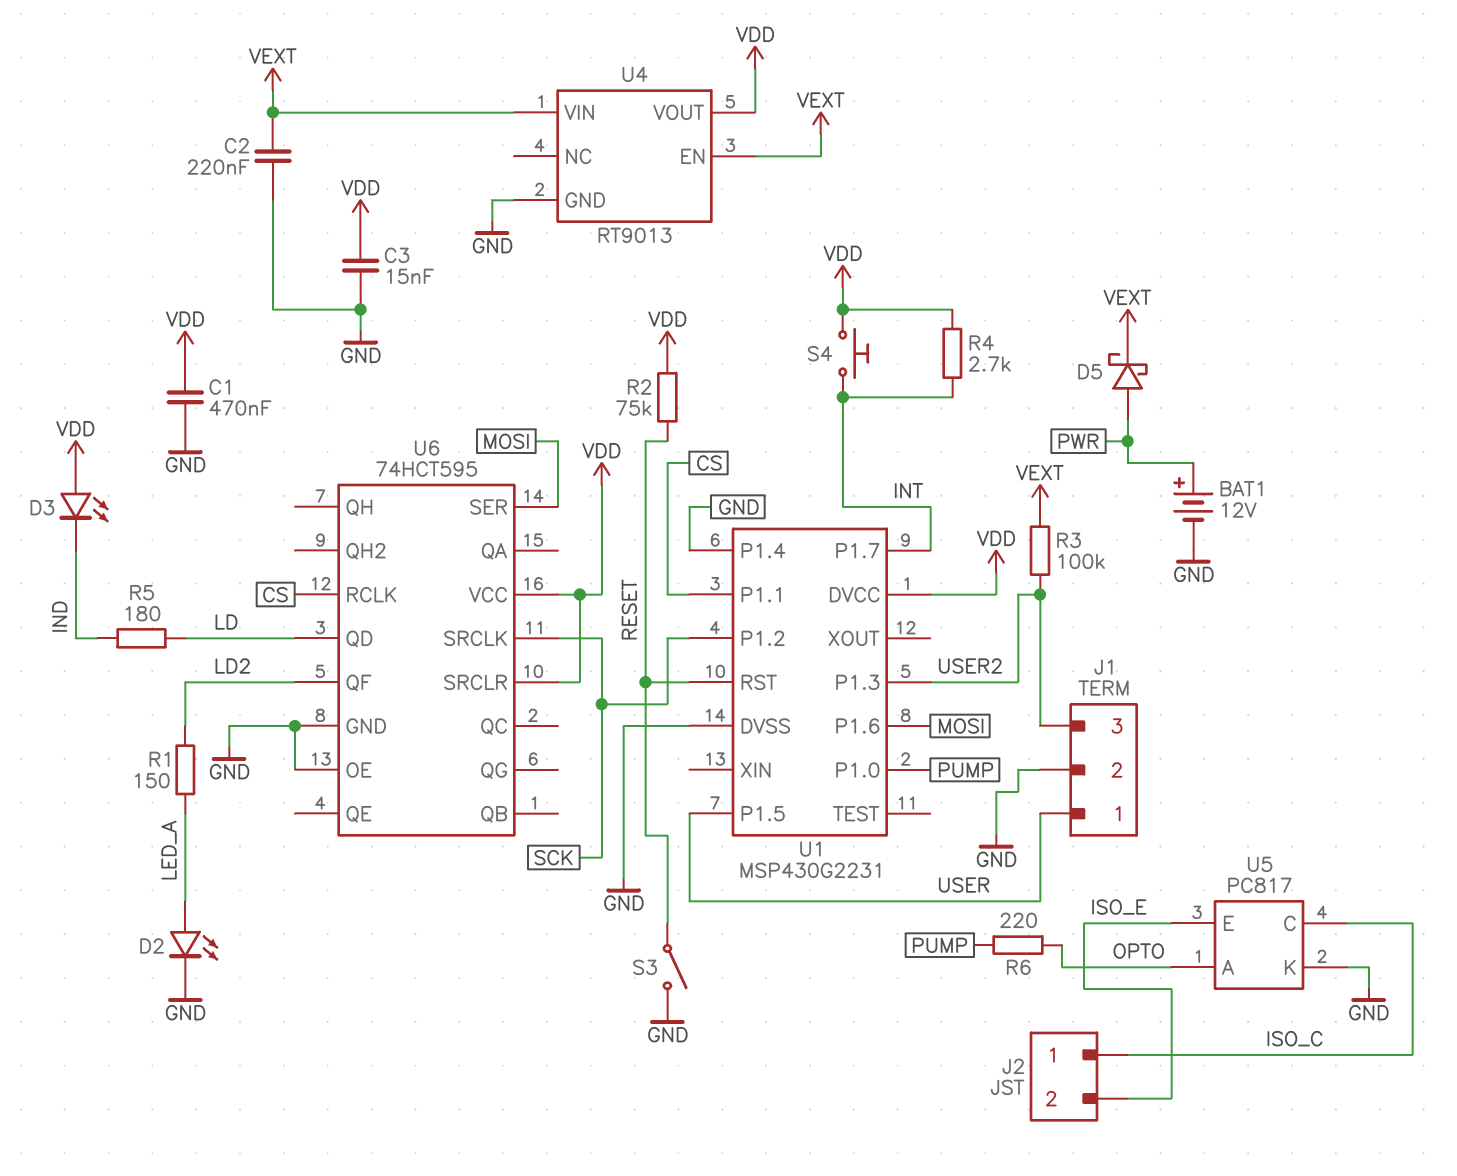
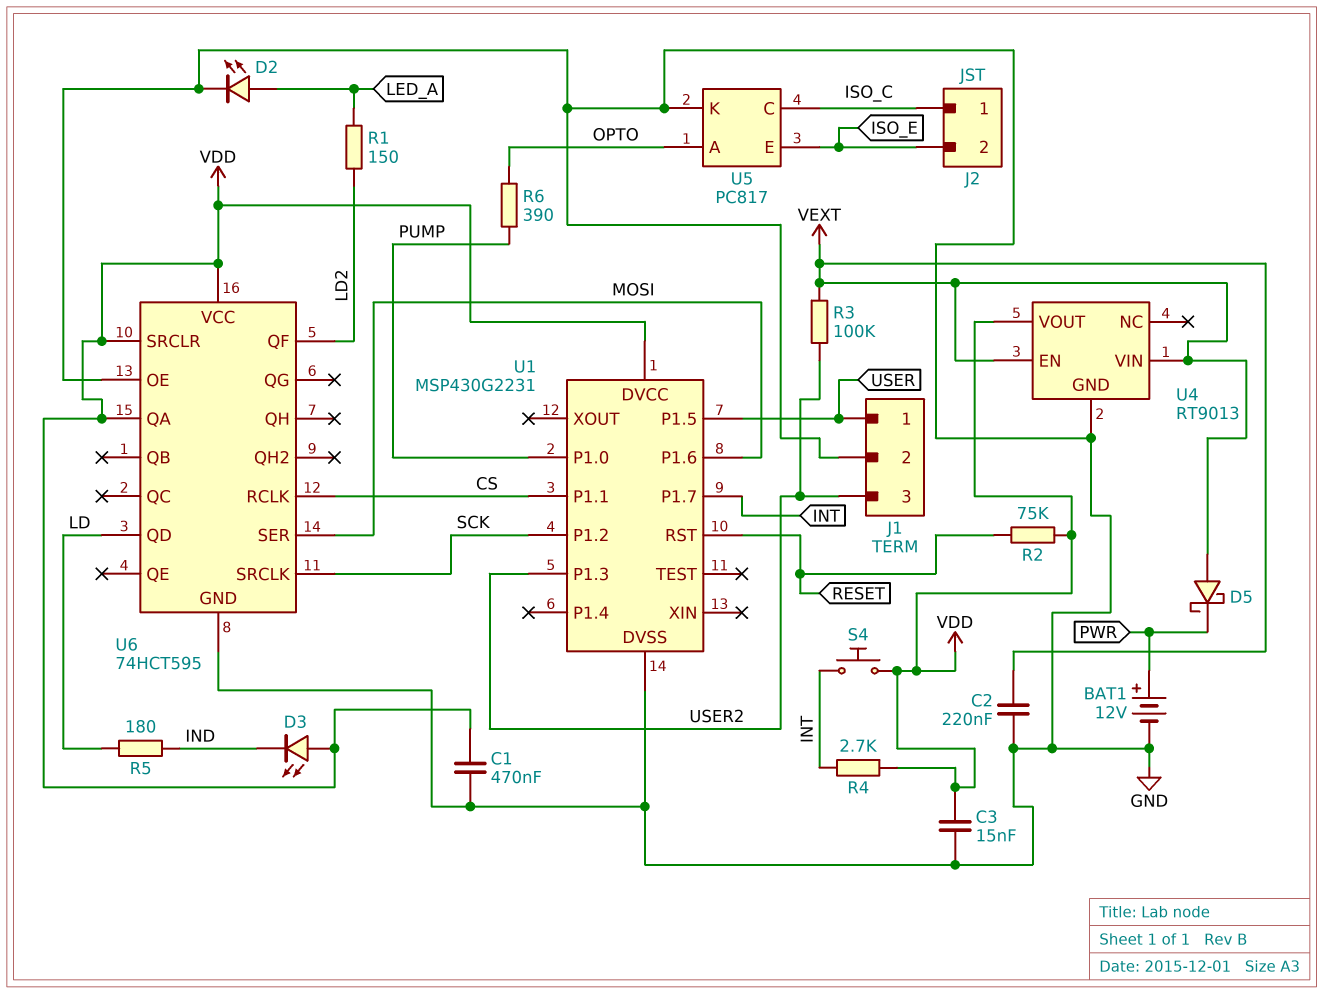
D5: schottky (A PWR, K VEXT) -> schottky (A VEXT, K PWR)
R6: 220 (OPTO, PUMP) -> 390 (OPTO, PUMP)
S3: switch (GND, RESET) -> none
U1 pin P1.4: GND -> none
U6 pin QA: none -> VDD

